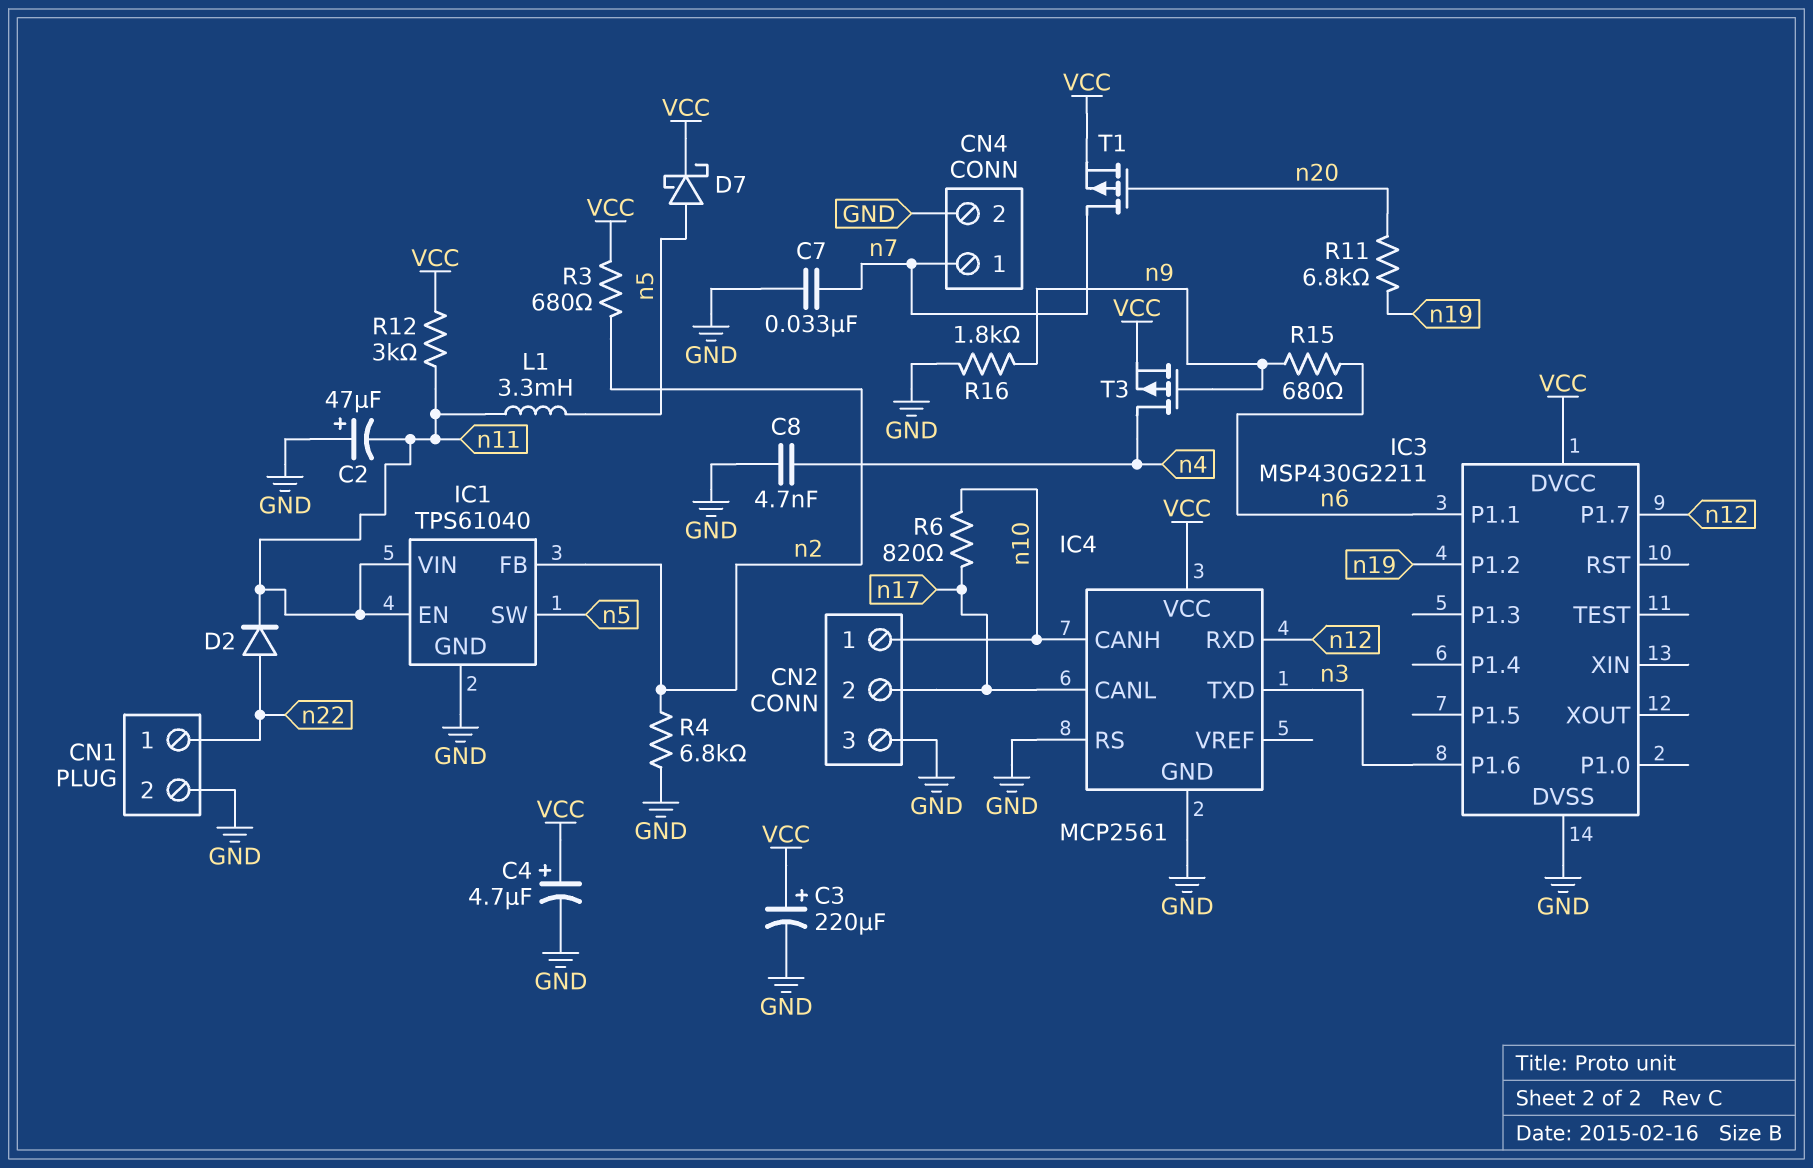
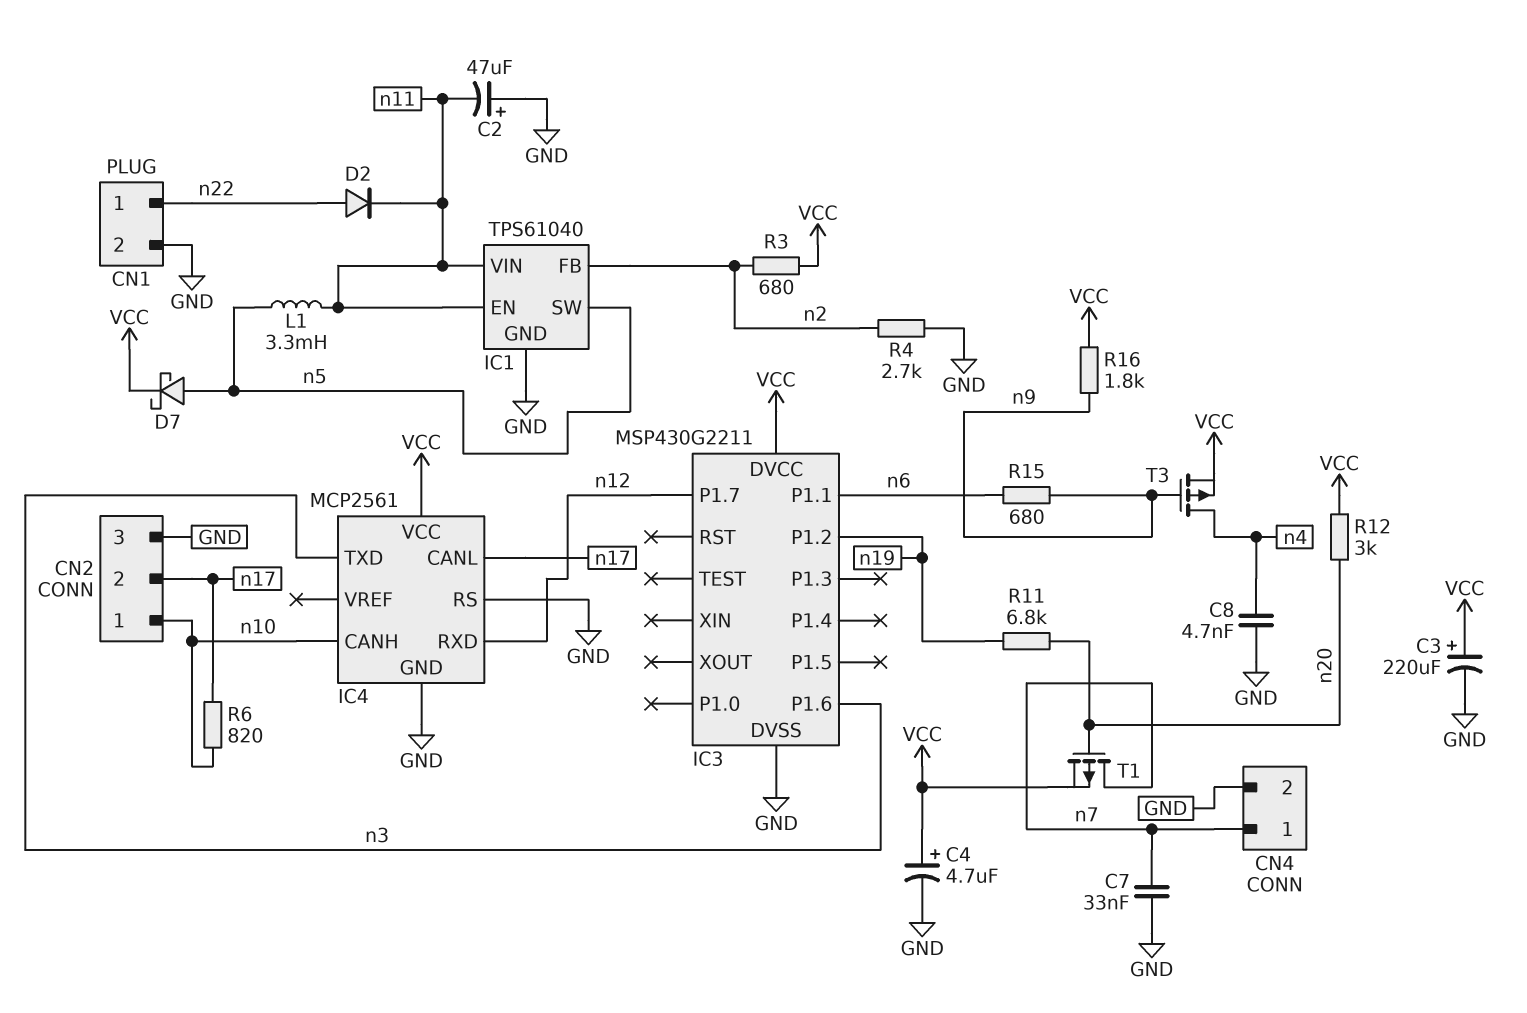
R4: 6.8k (GND, n2) -> 2.7k (GND, n2)
R12: 3k (VCC, n11) -> 3k (VCC, n20)
R16: 1.8k (GND, n9) -> 1.8k (VCC, n9)

